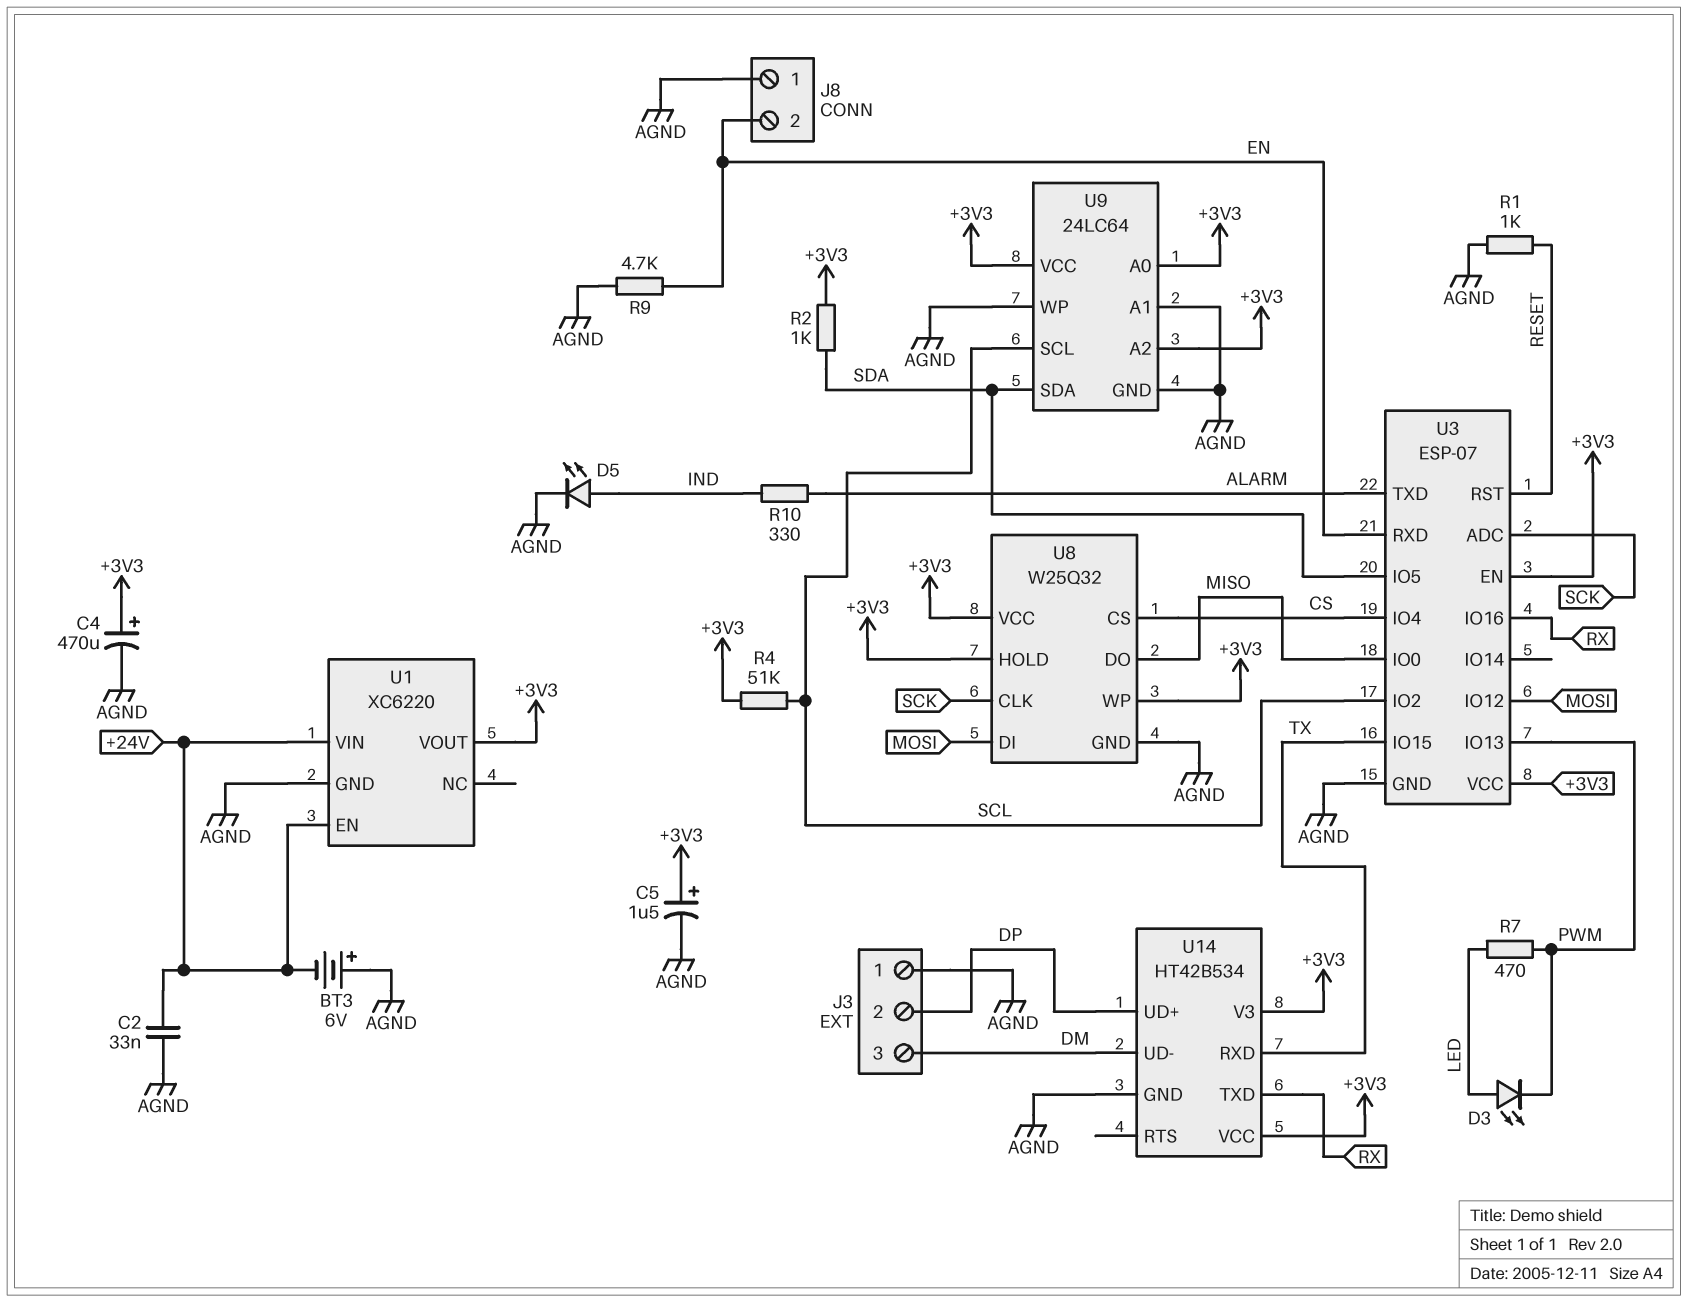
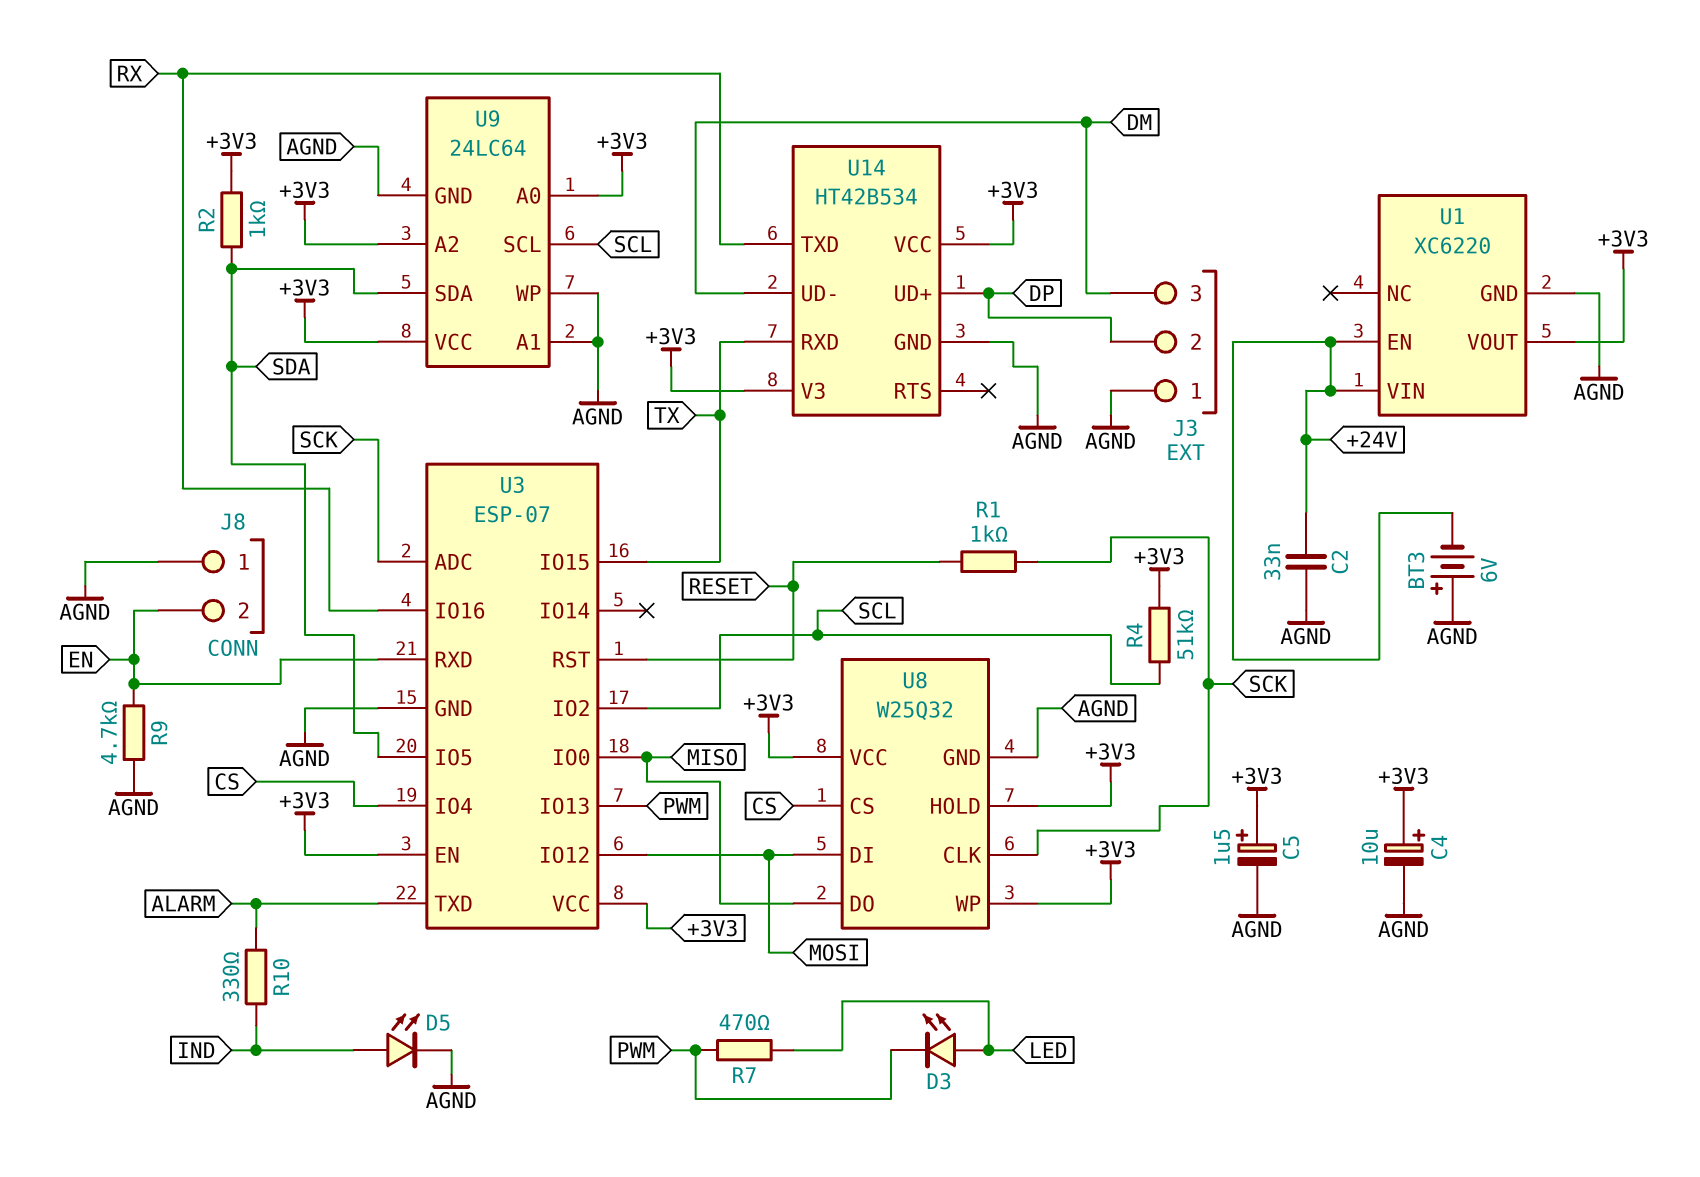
C4: 470uF (plus +3V3, minus AGND) -> 10uF (plus +3V3, minus AGND)
R1: 1k (AGND, RESET) -> 1k (RESET, SCK)

